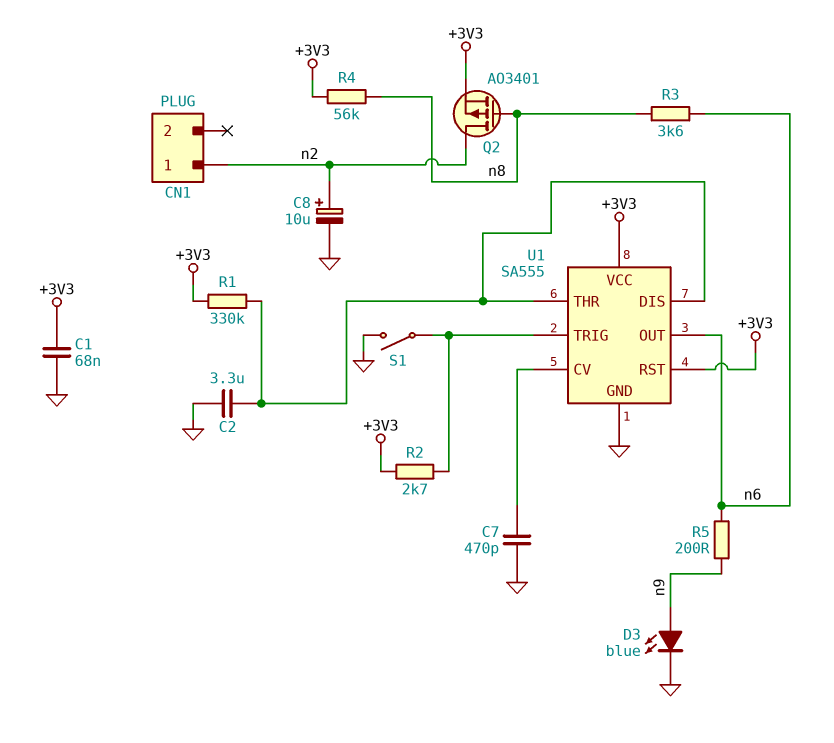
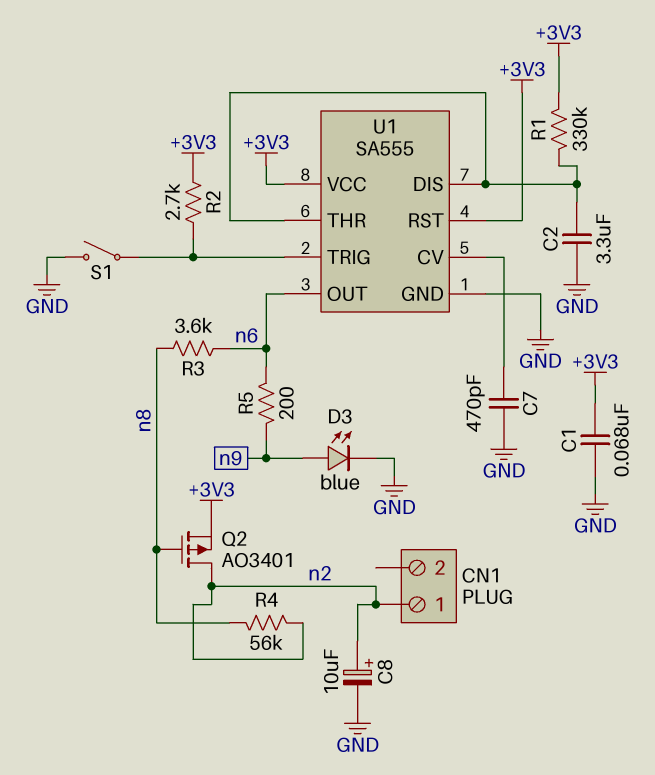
R4: 56k (+3V3, n8) -> 56k (n2, n8)

